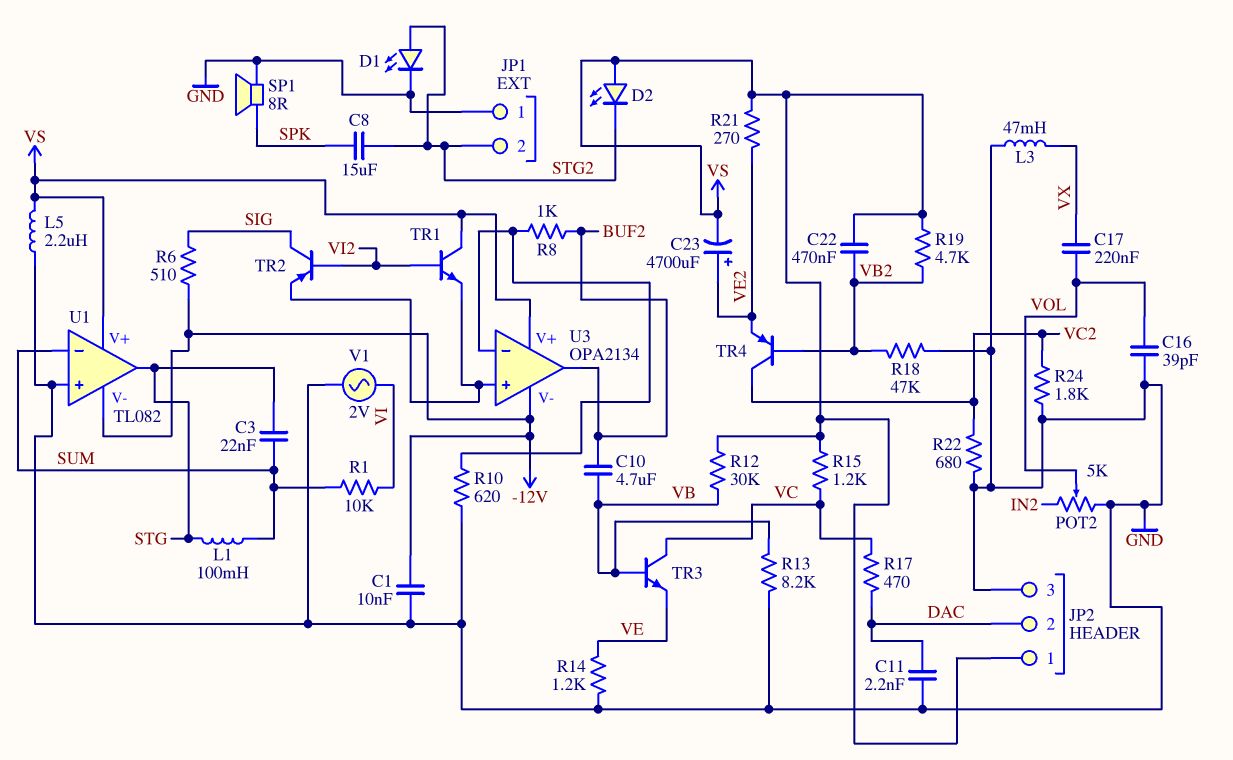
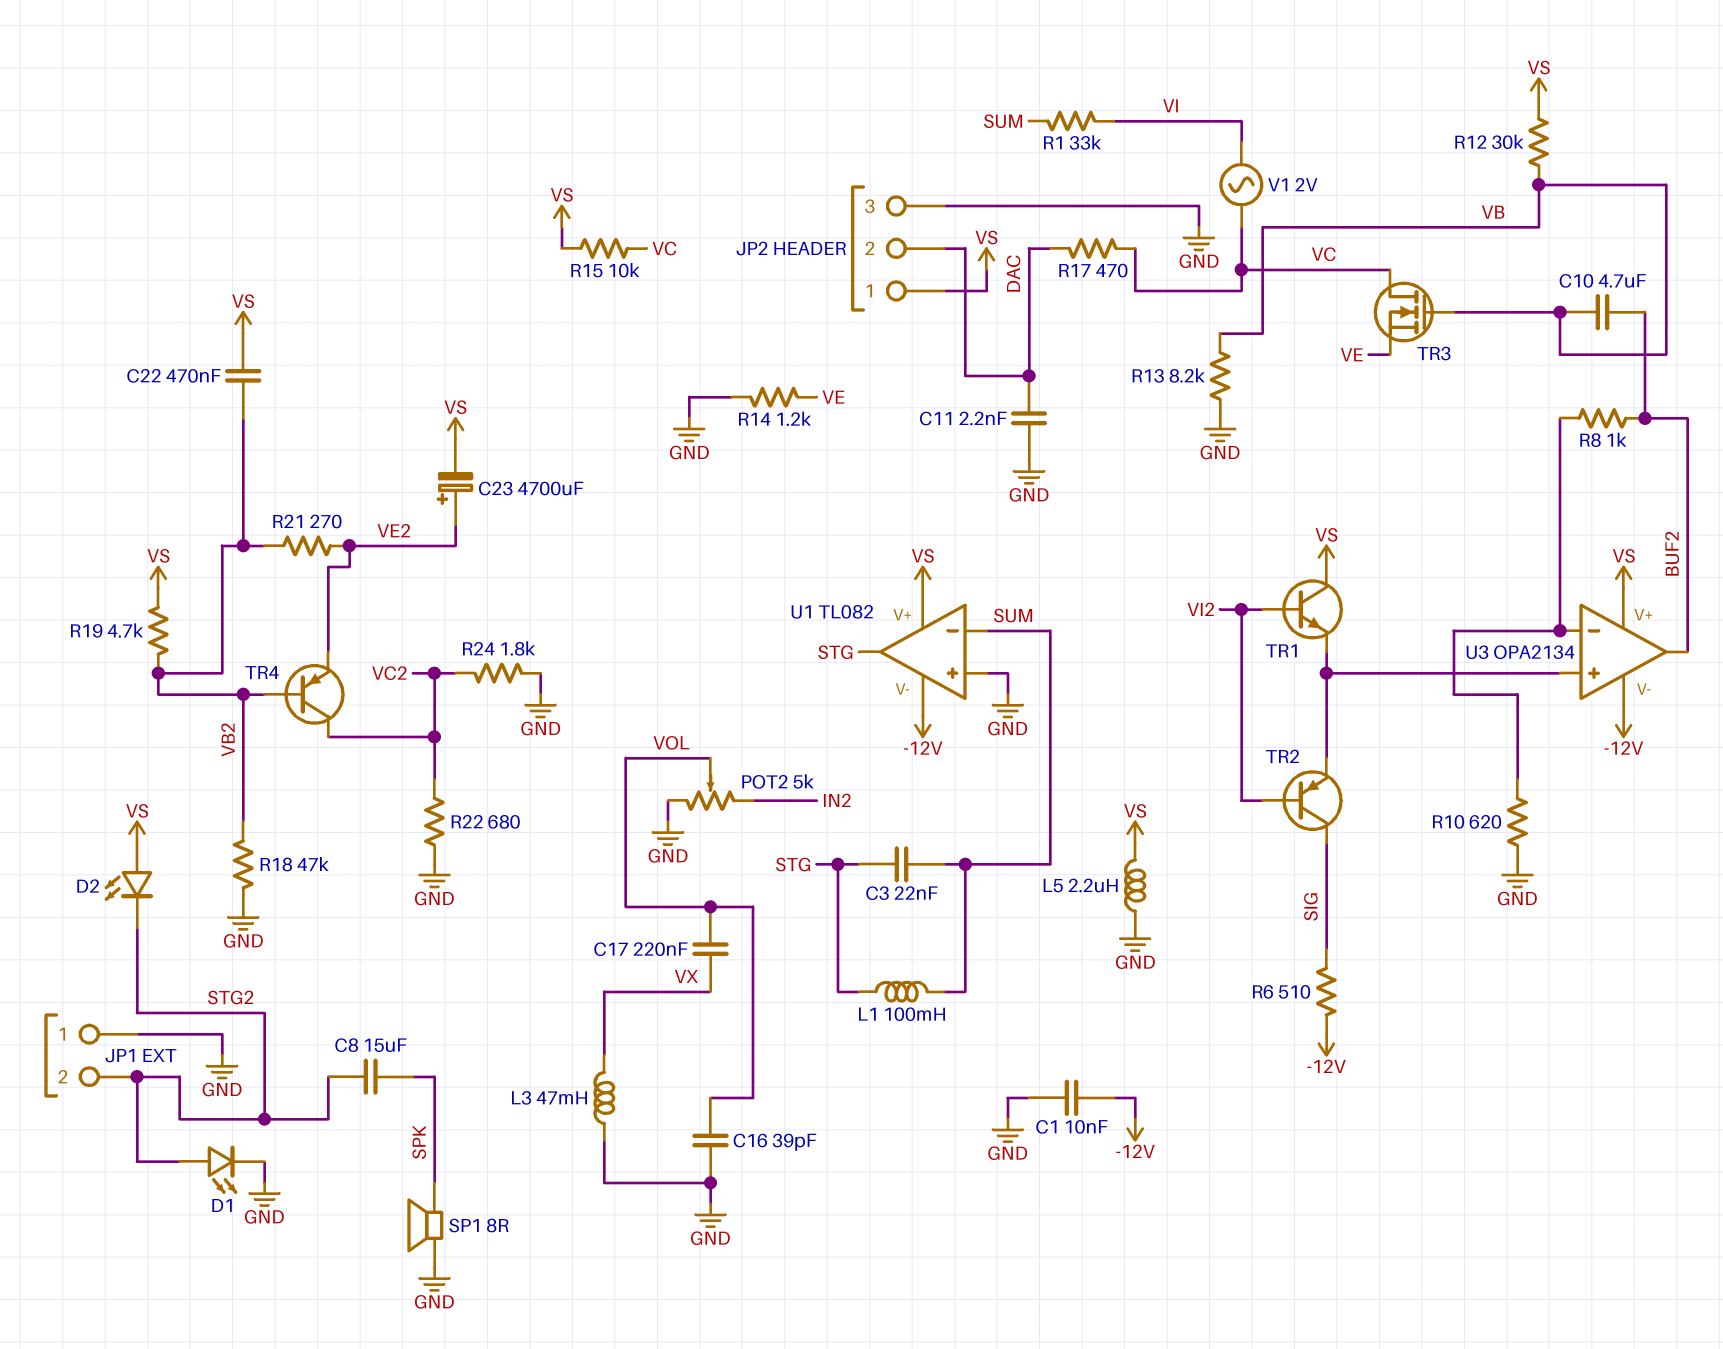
R1: 10k (SUM, VI) -> 33k (SUM, VI)
R15: 1.2k (VC, VS) -> 10k (VC, VS)
R21: 270 (VE2, VS) -> 270 (VB2, VE2)
TR3: NPN (B VB, C VC, E VE) -> NMOS (G VB, D VC, S VE)
V1: AC 2V (GND, VI) -> AC 2V (VC, VI)

